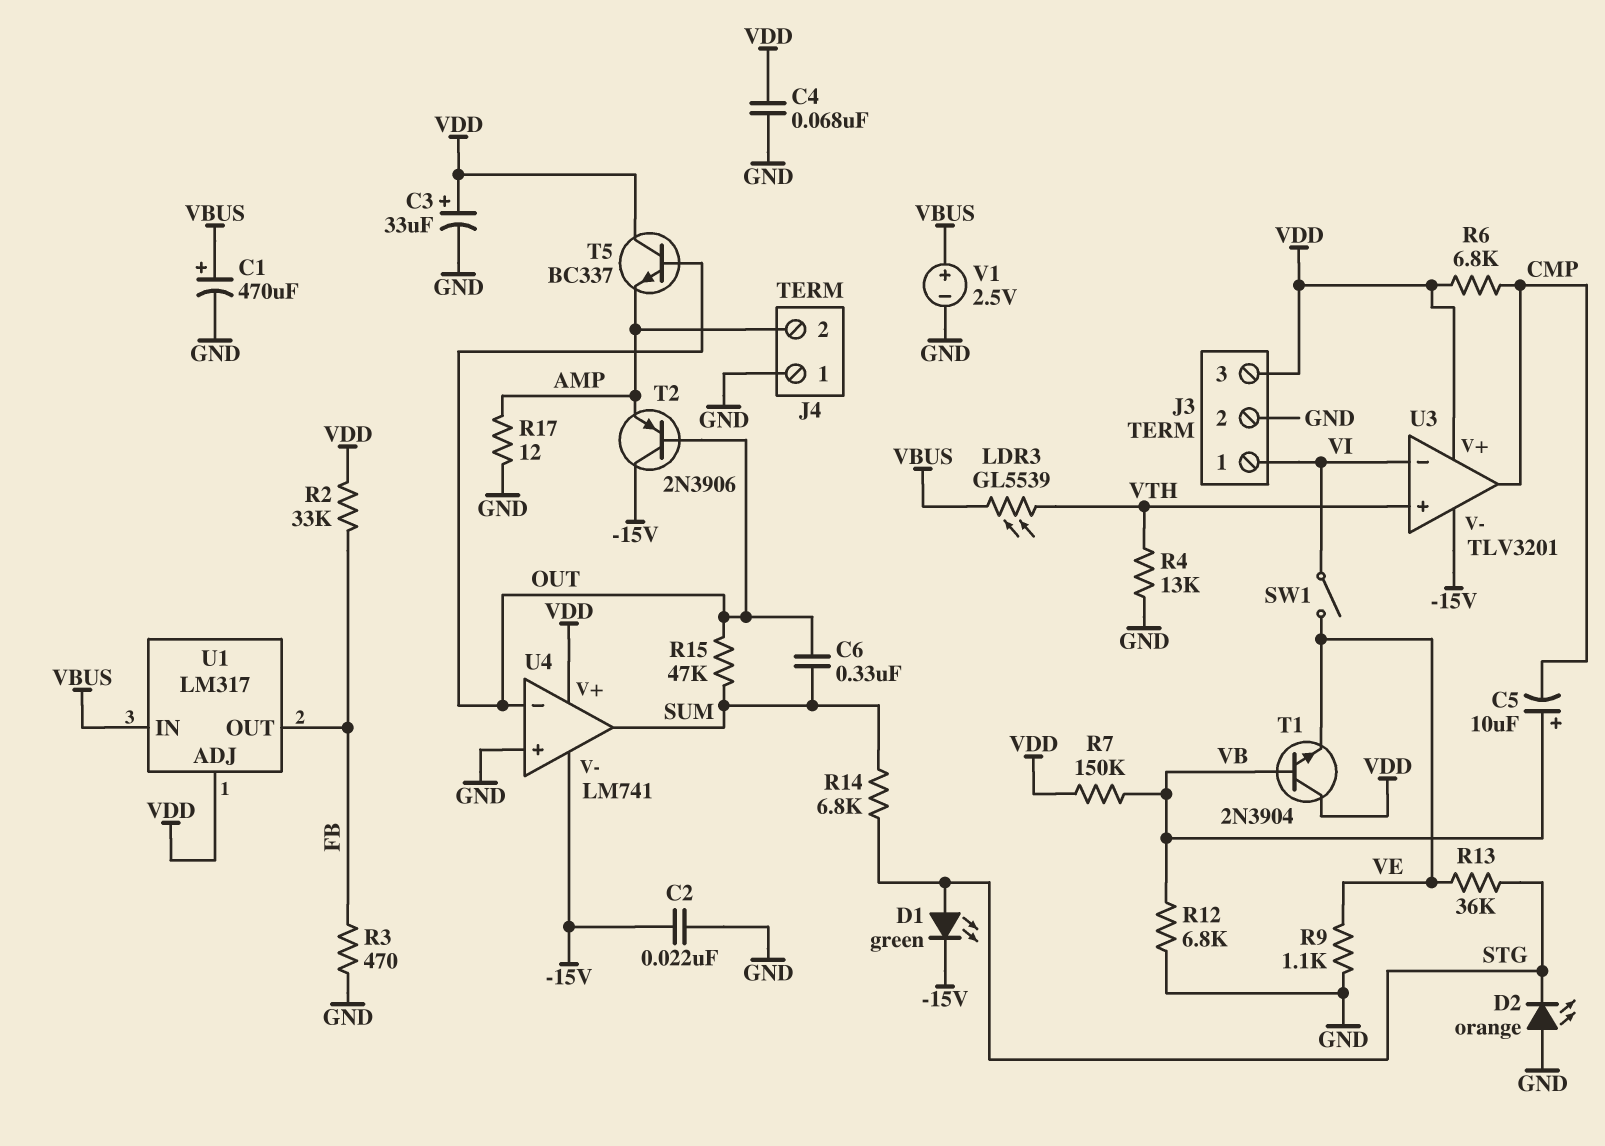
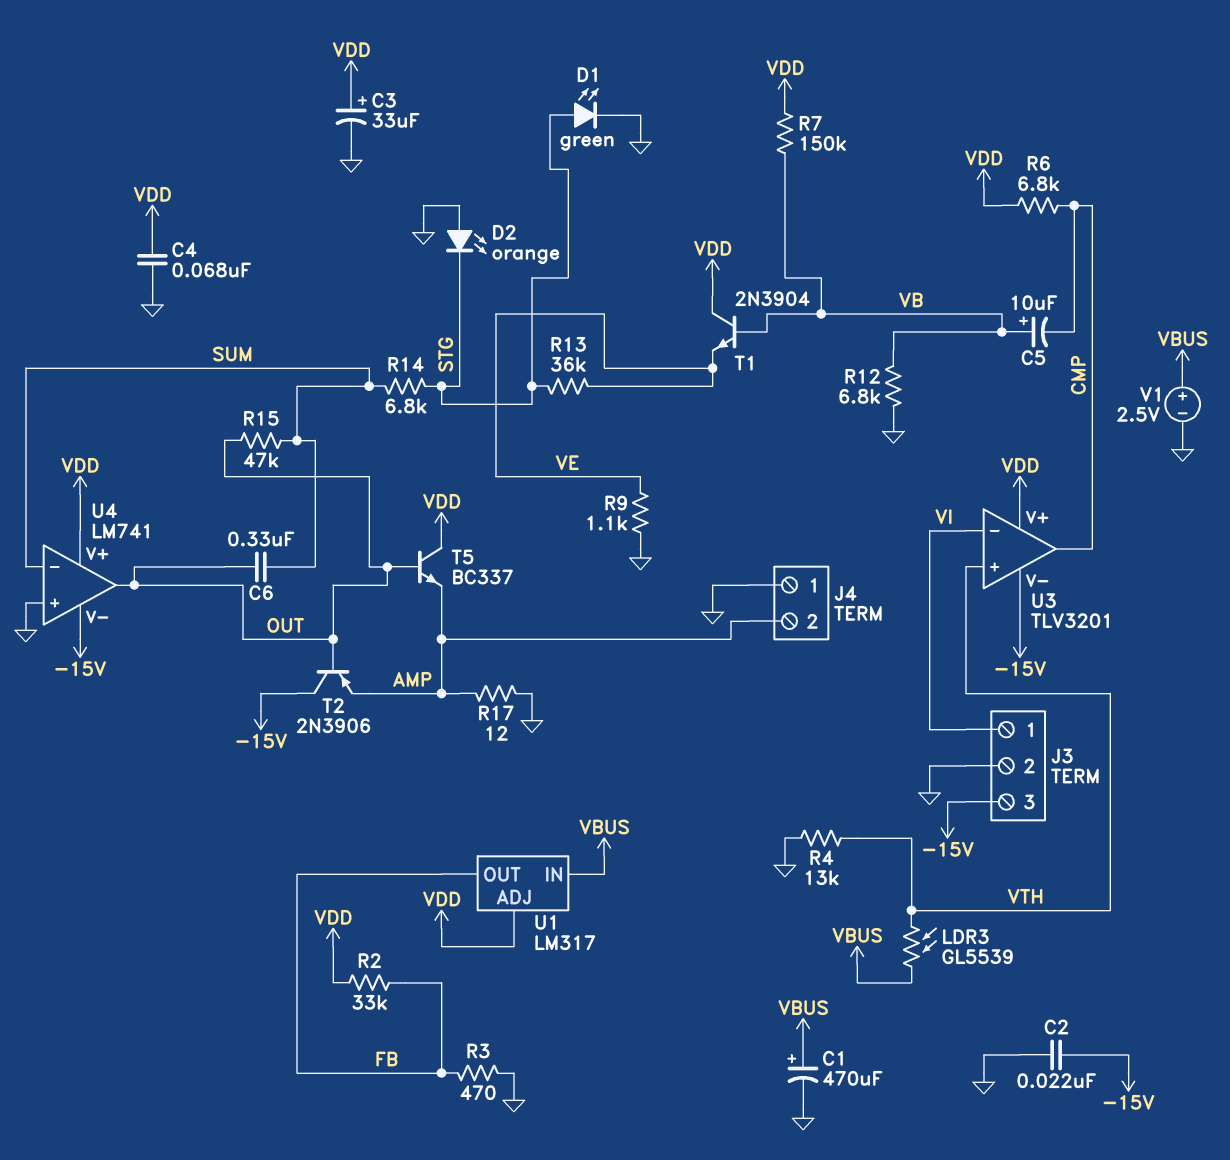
D1: LED green (A STG, K -15V) -> LED green (A STG, K GND)
J3 pin 3: VDD -> -15V
SW1: switch (VE, VI) -> none
U4 pin in-: OUT -> SUM
U4 pin out: SUM -> OUT

